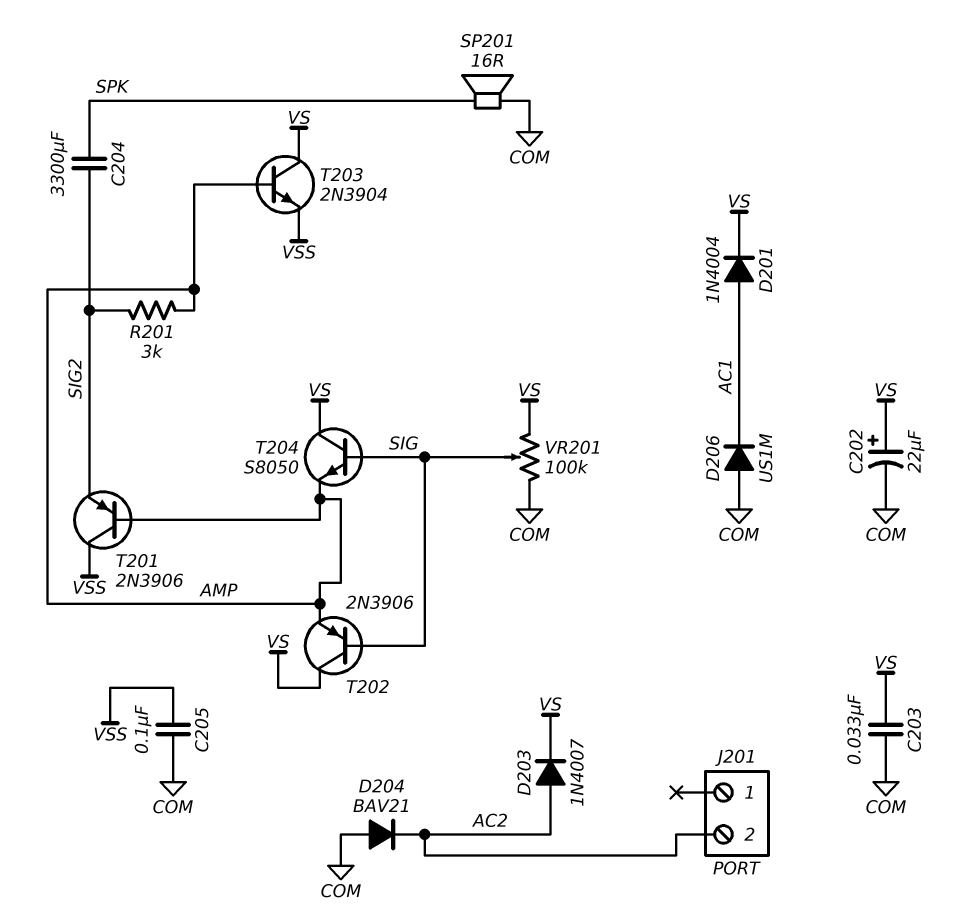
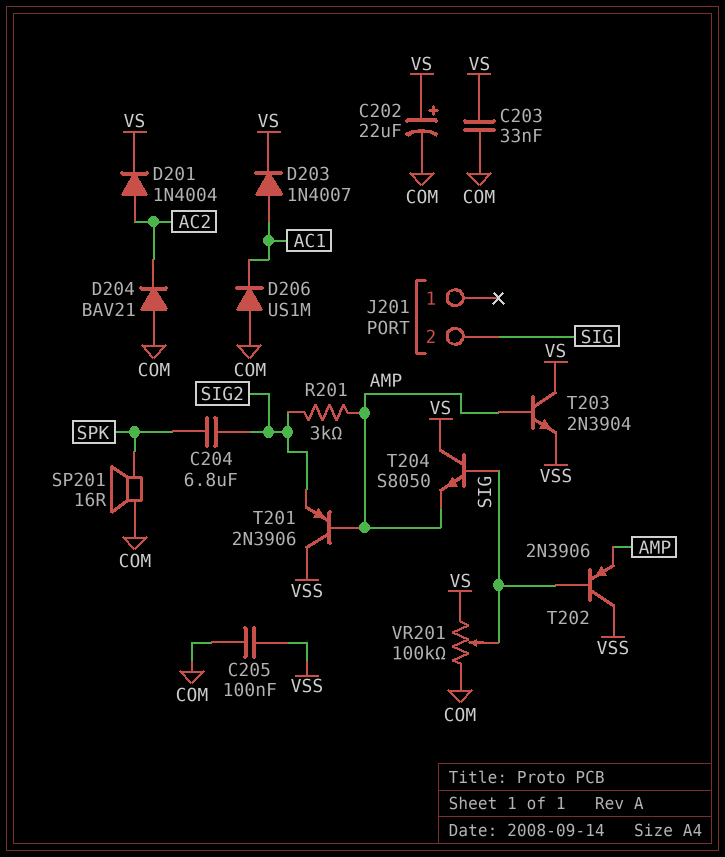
C204: 3300uF (SIG2, SPK) -> 6.8uF (SIG2, SPK)
D201: diode 1N4004 (A AC1, K VS) -> diode 1N4004 (A AC2, K VS)
D203: diode 1N4007 (A AC2, K VS) -> diode 1N4007 (A AC1, K VS)
J201 pin 2: AC2 -> SIG
T202: PNP 2N3906 (B SIG, C VS, E AMP) -> PNP 2N3906 (B SIG, C VSS, E AMP)

